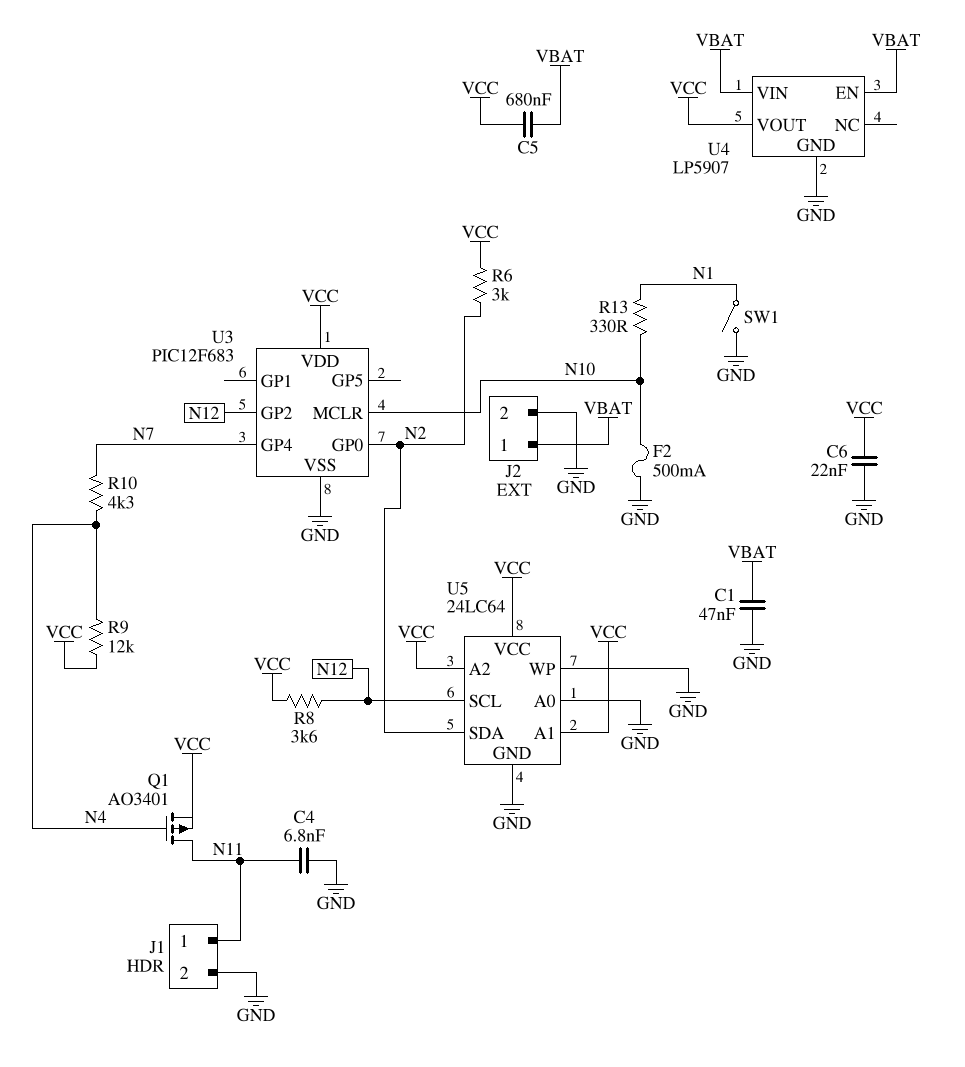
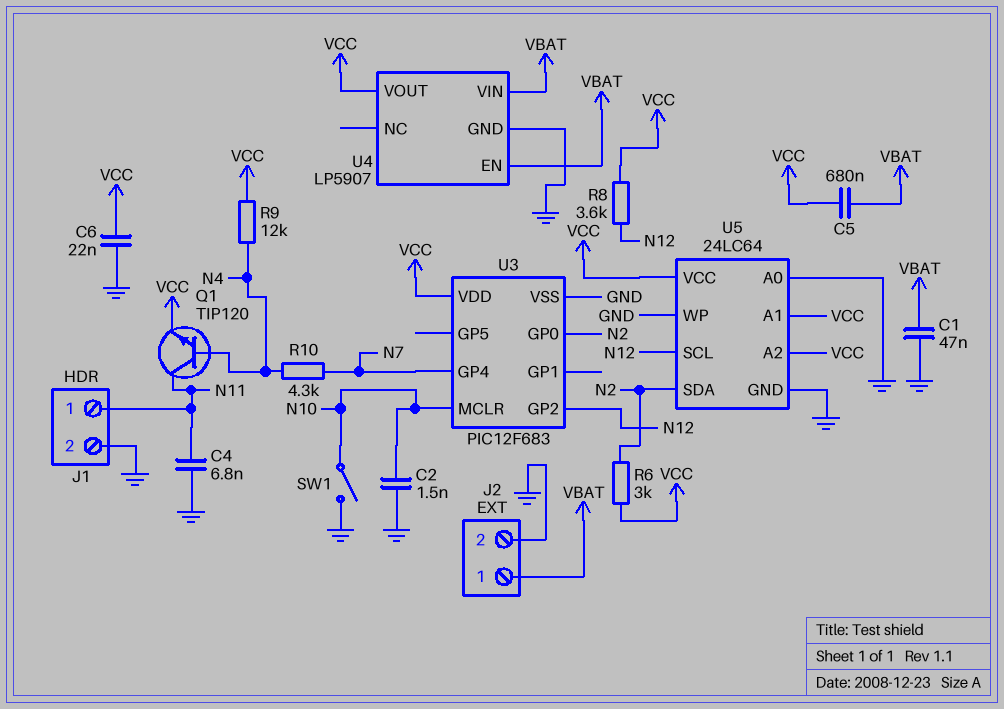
C2: none -> 1.5nF (GND, N10)
F2: 500mA (GND, N10) -> none
Q1: PMOS AO3401 (G N4, D N11, S VCC) -> NPN TIP120 (B N4, C N11, E VCC)
R13: 330 (N1, N10) -> none
SW1: switch (GND, N1) -> switch (GND, N10)

